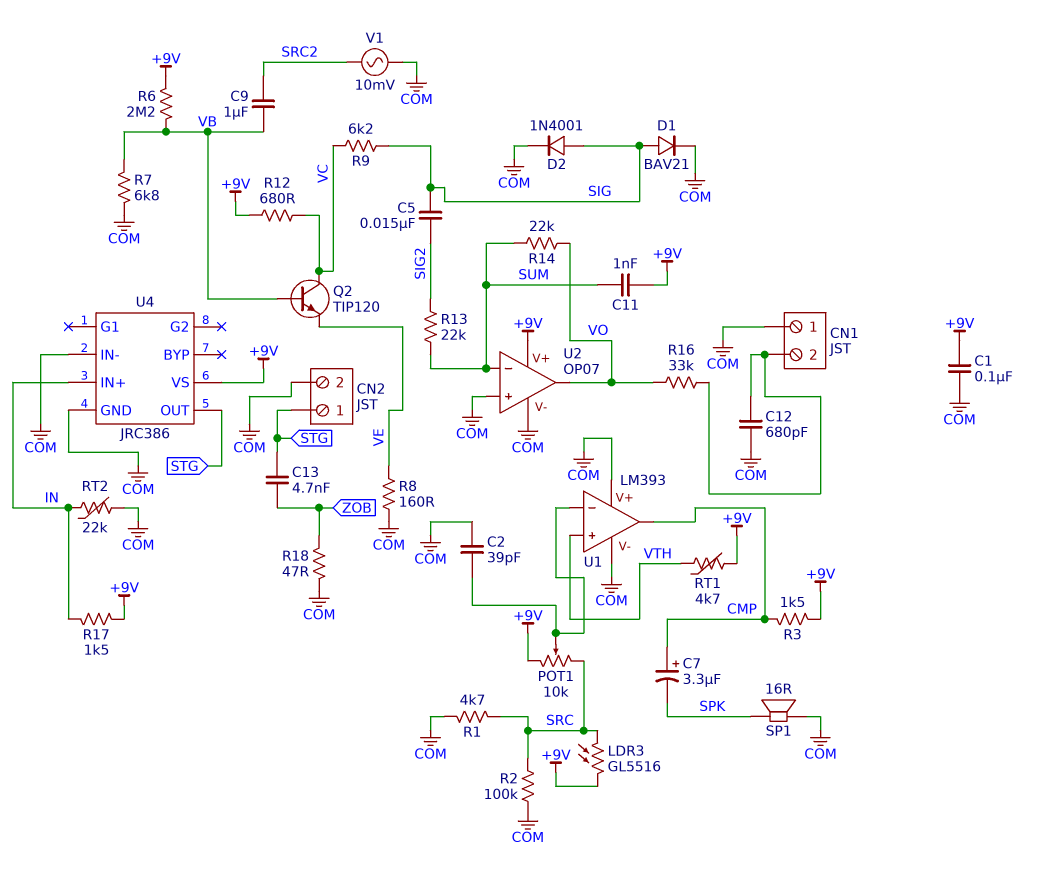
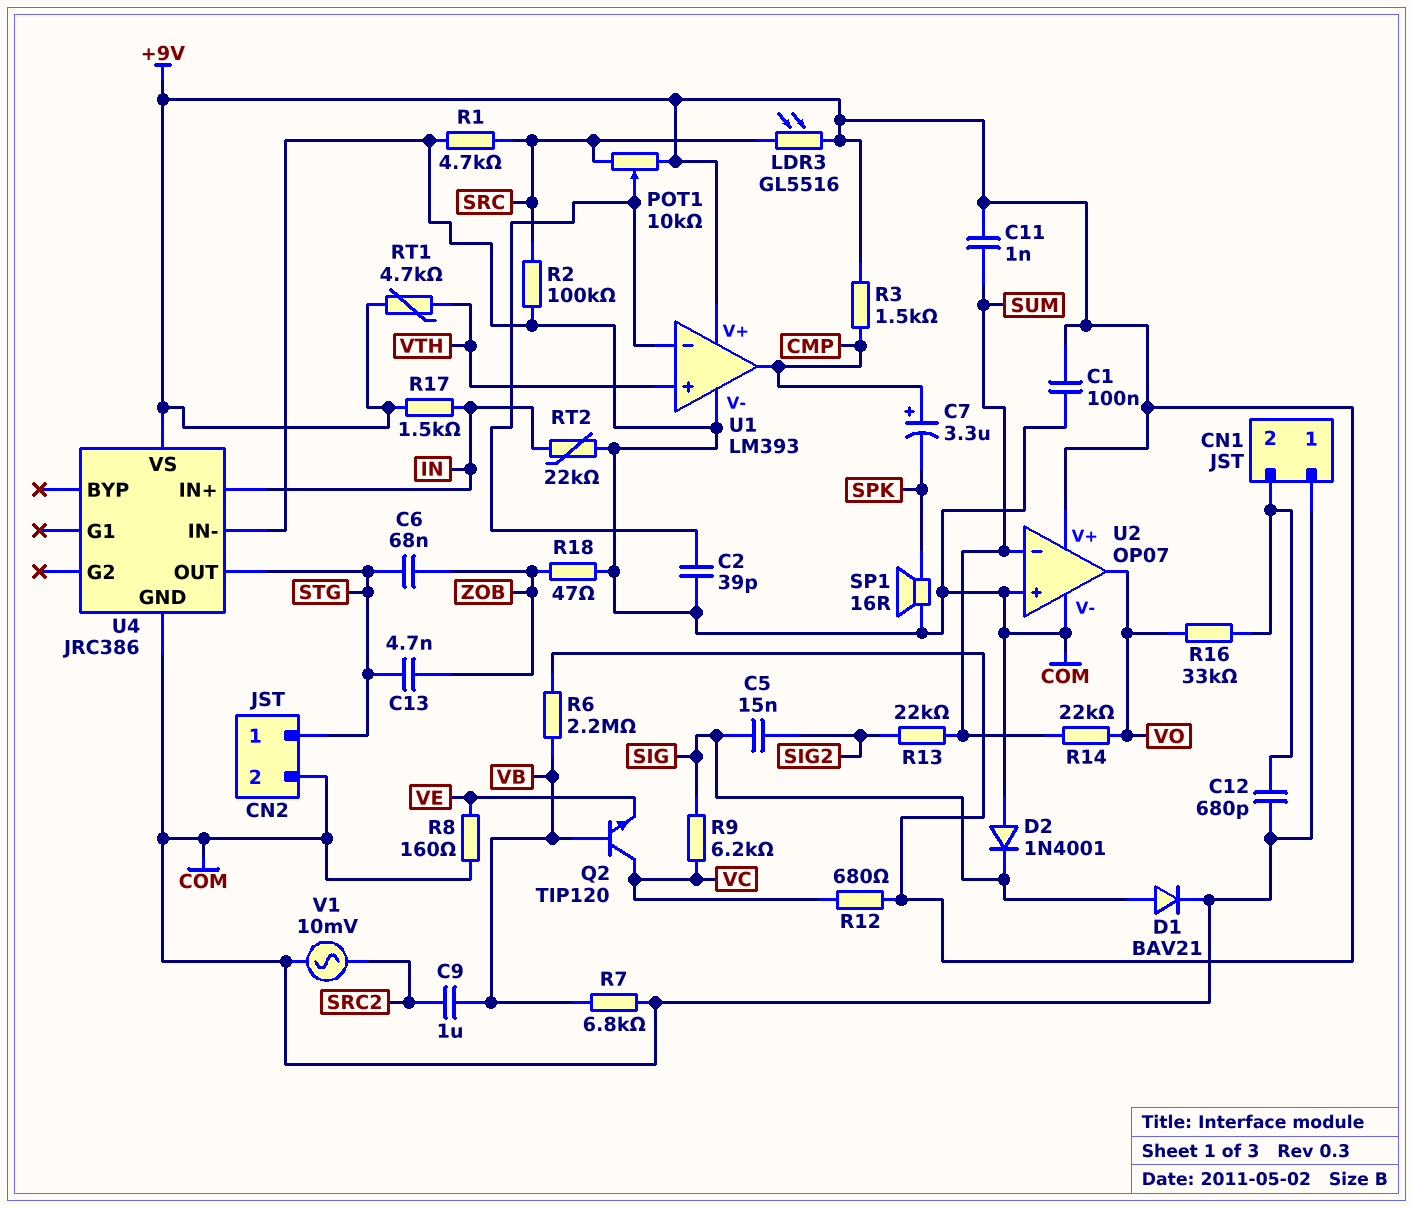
C6: none -> 68nF (STG, ZOB)
D2: diode 1N4001 (A SIG, K COM) -> diode 1N4001 (A COM, K SIG)
U1 pin V+: COM -> +9V

